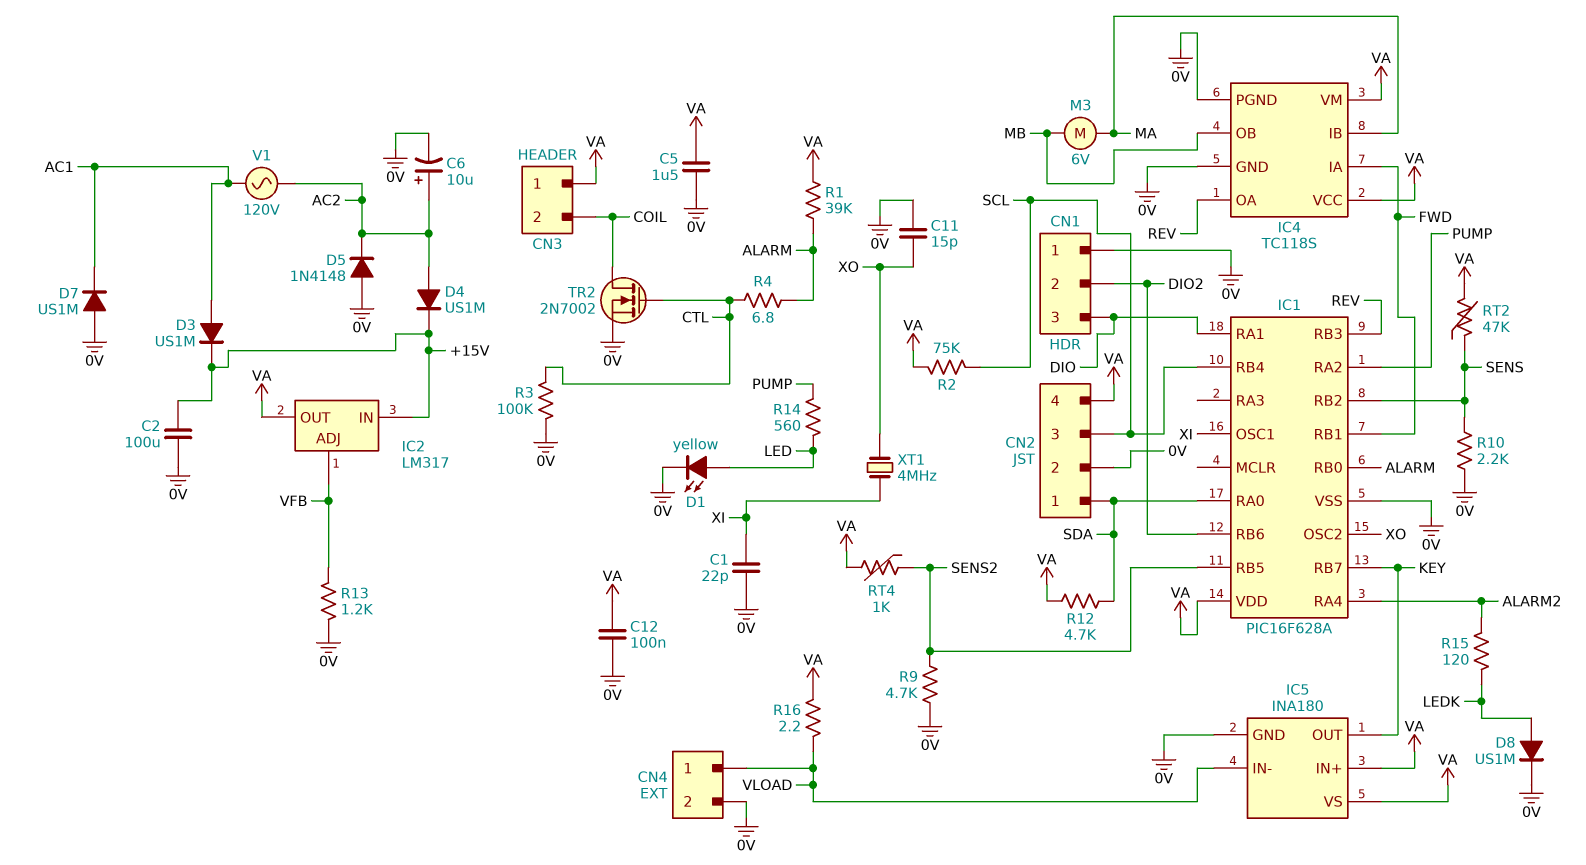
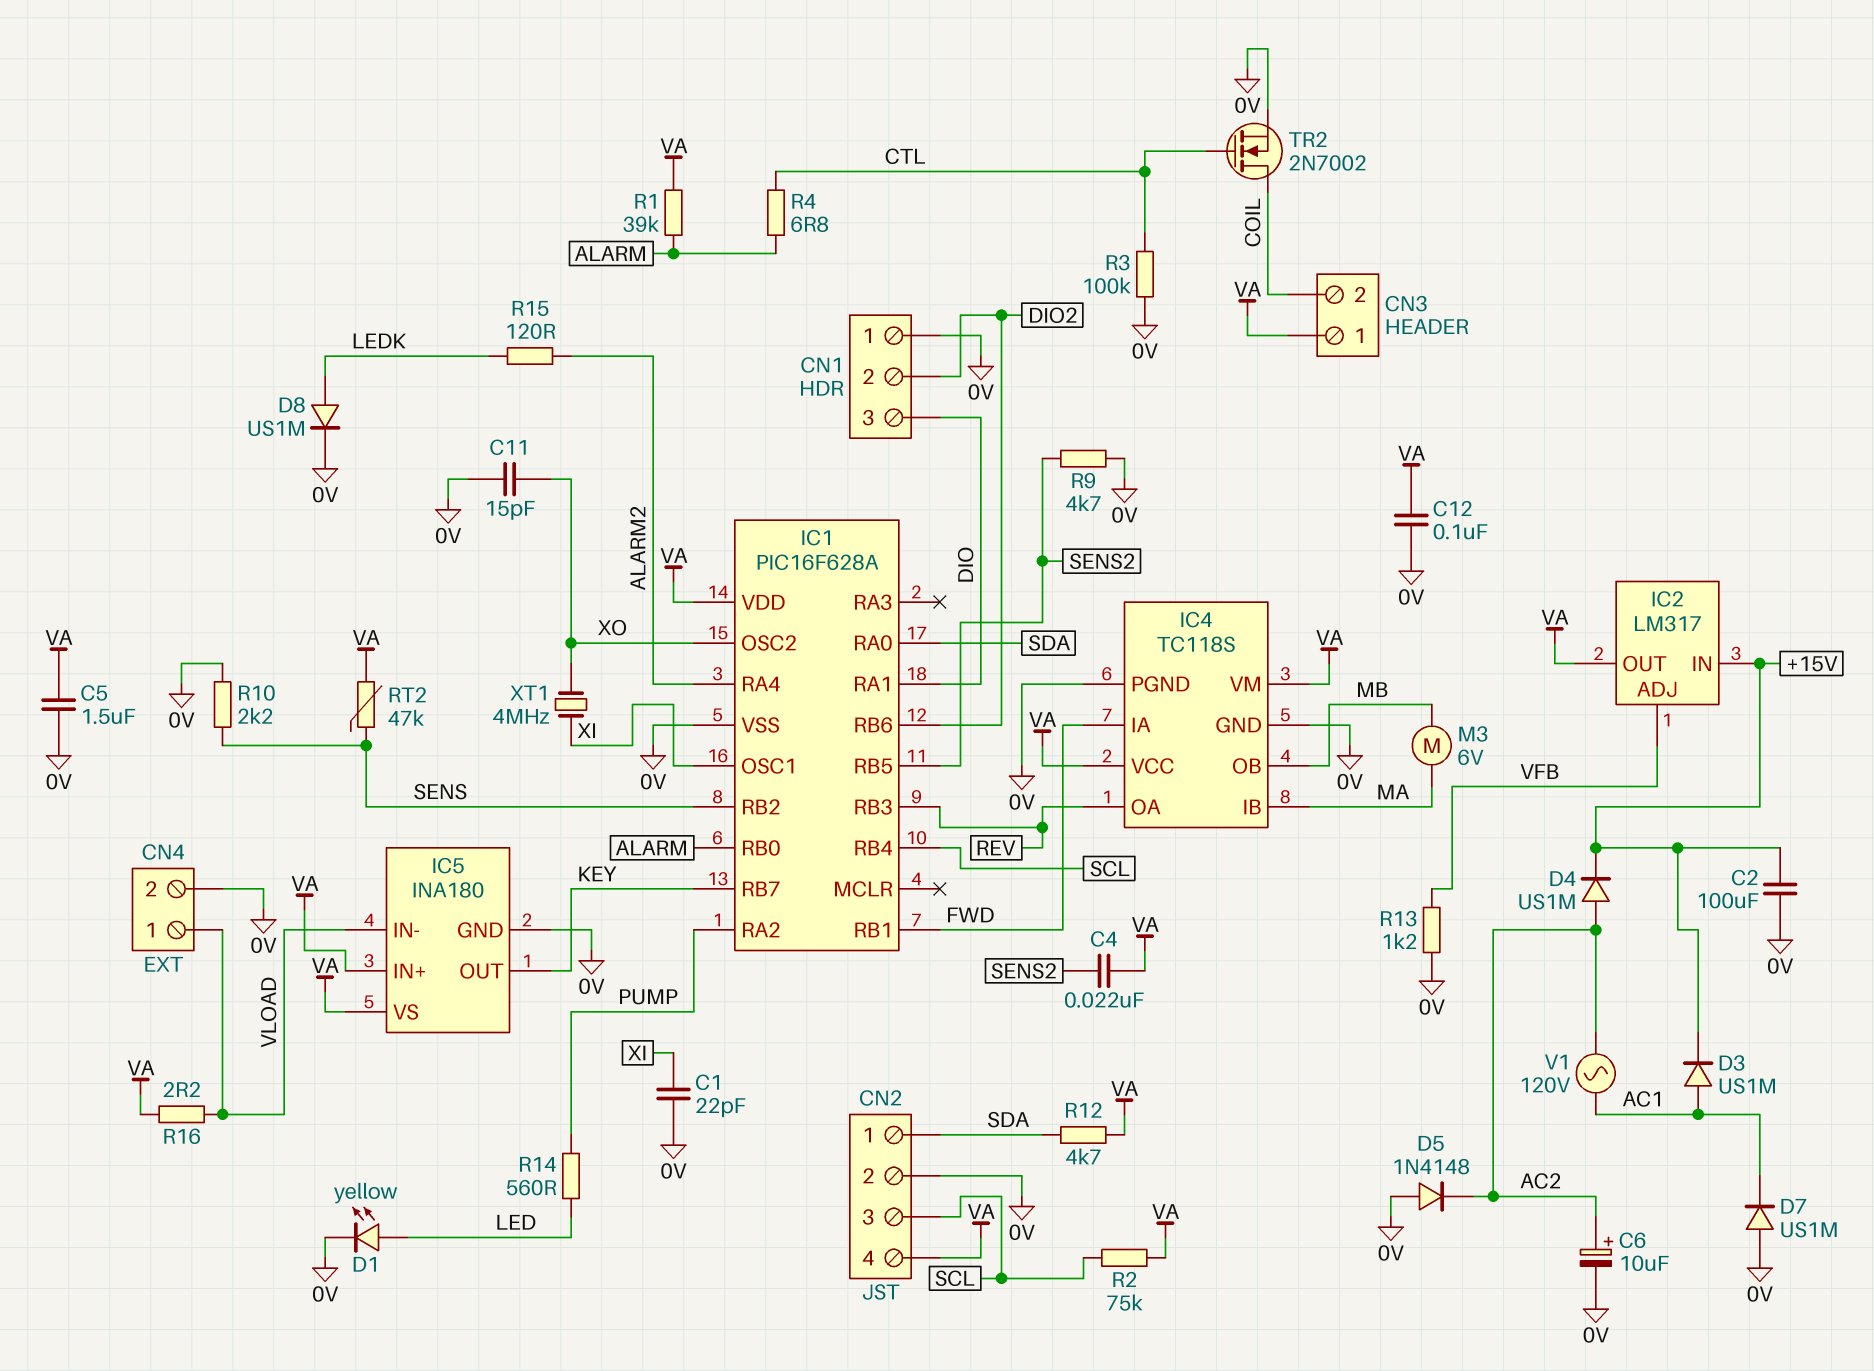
C4: none -> 22nF (SENS2, VA)
RT4: 1k (SENS2, VA) -> none

